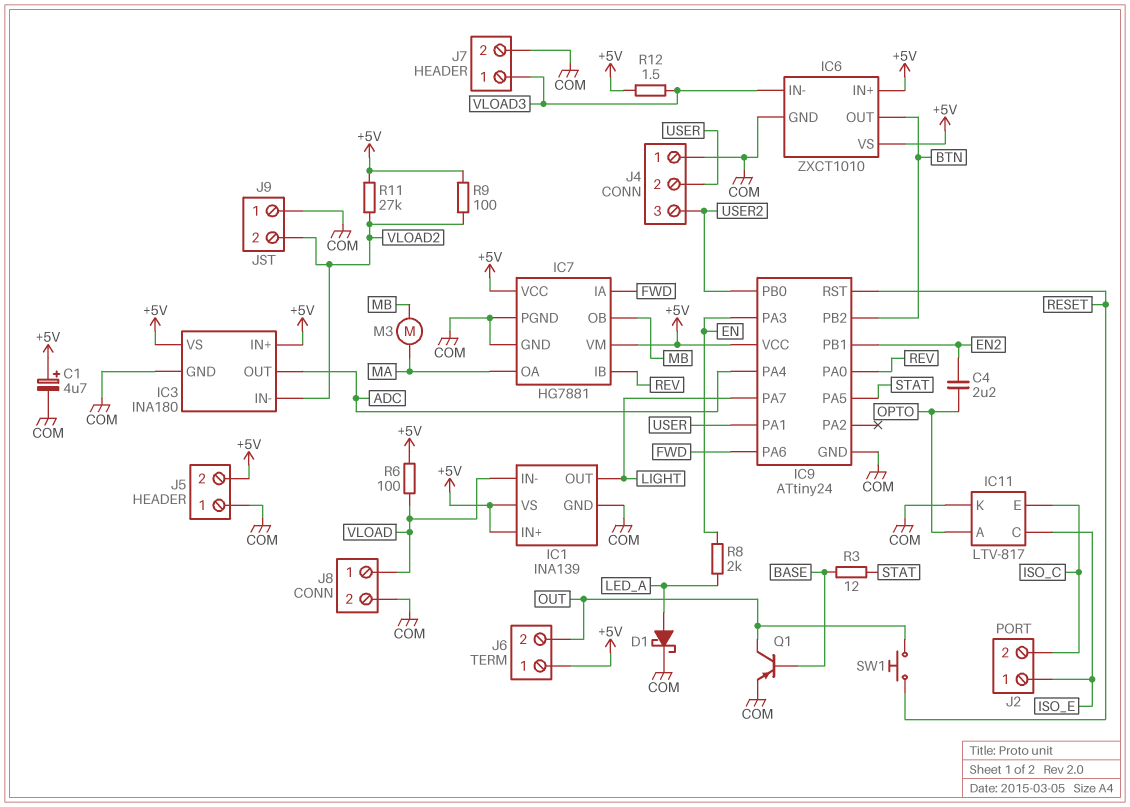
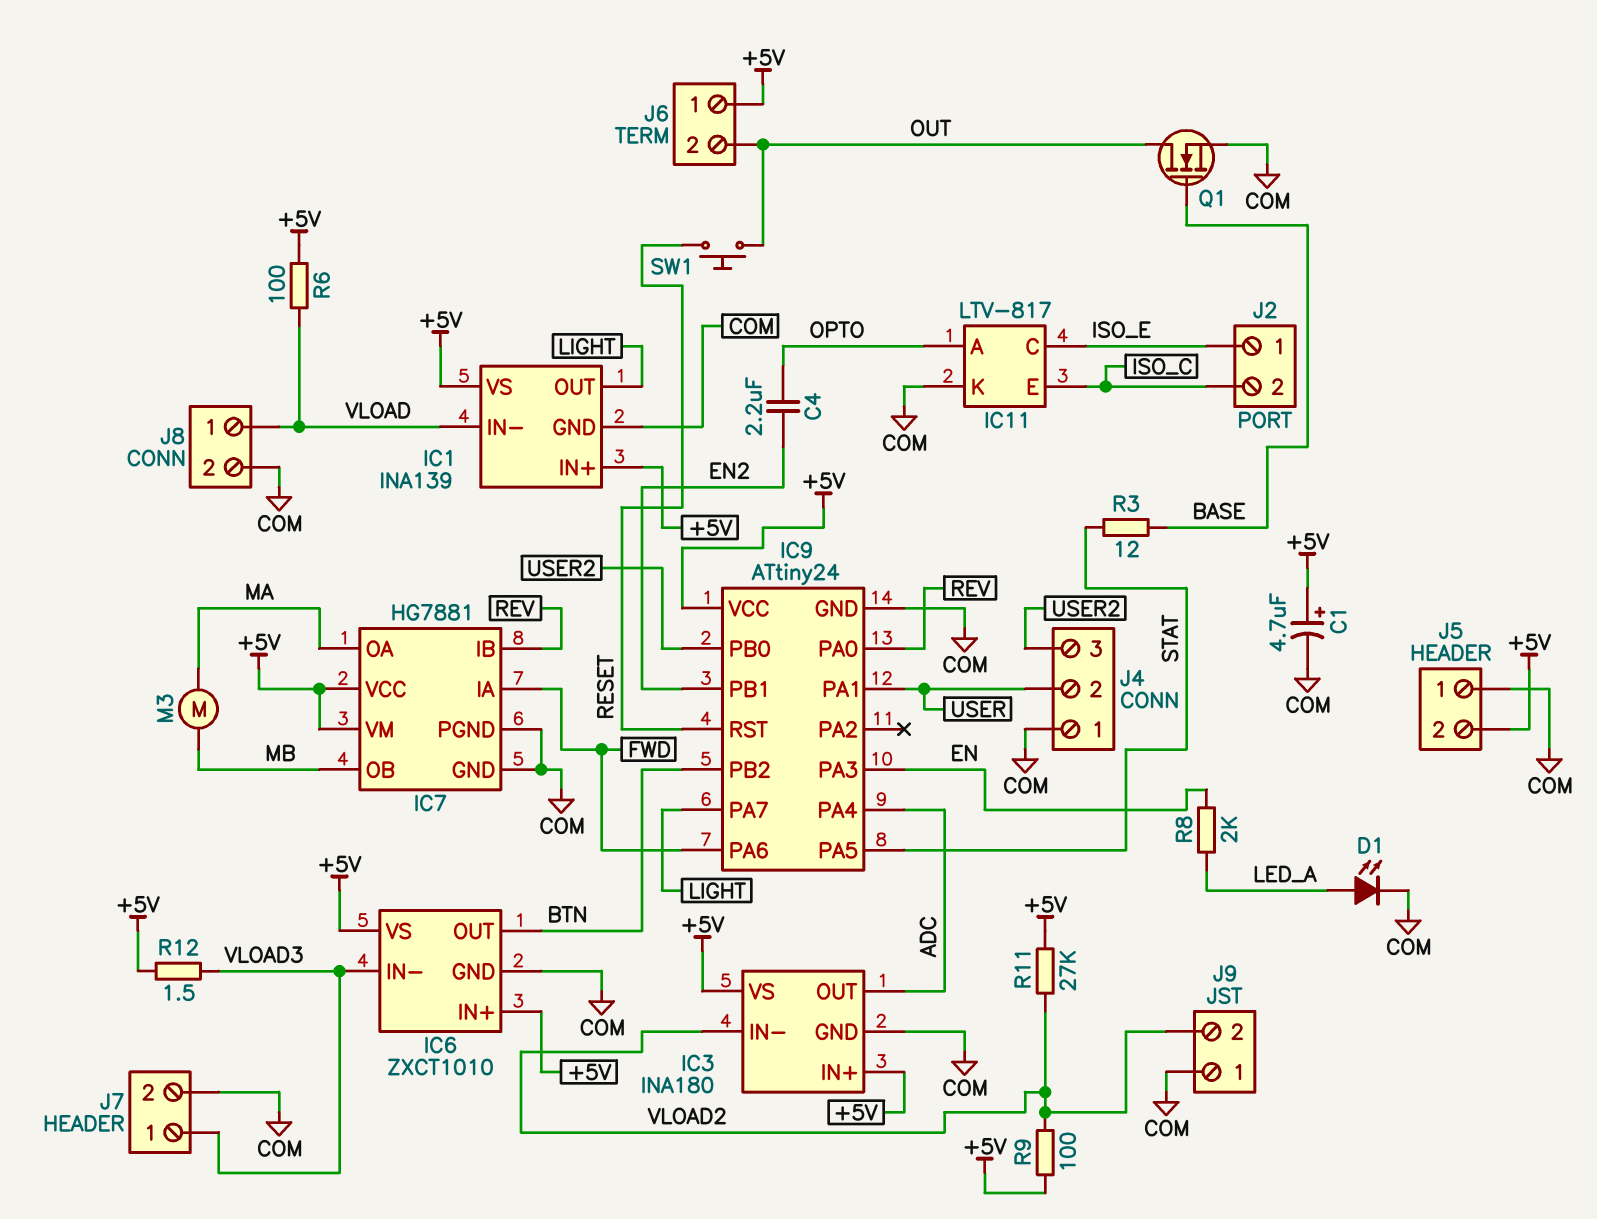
D1: schottky (A LED_A, K COM) -> LED (A LED_A, K COM)
Q1: PNP (B BASE, C OUT, E COM) -> NMOS (G BASE, D OUT, S COM)

